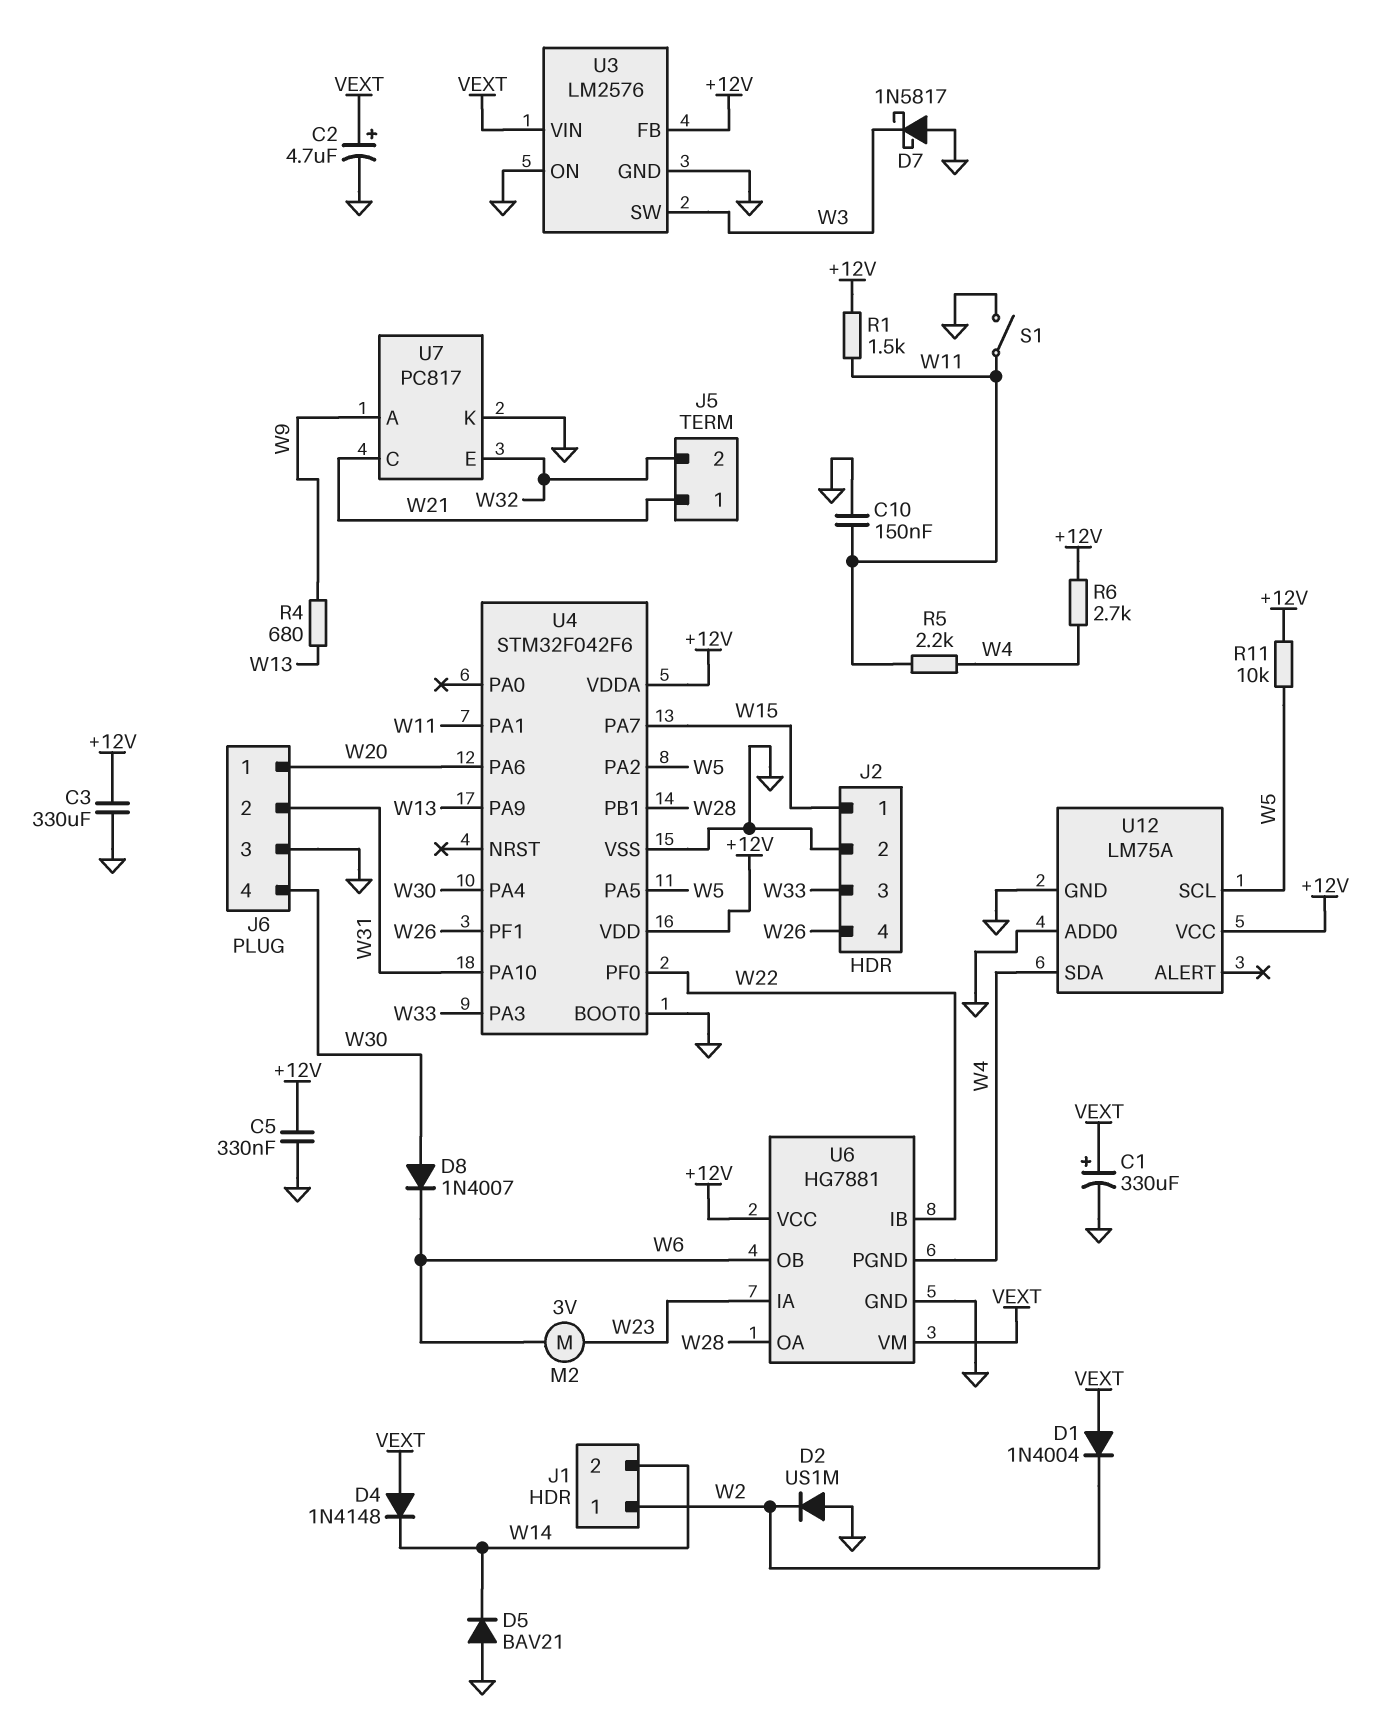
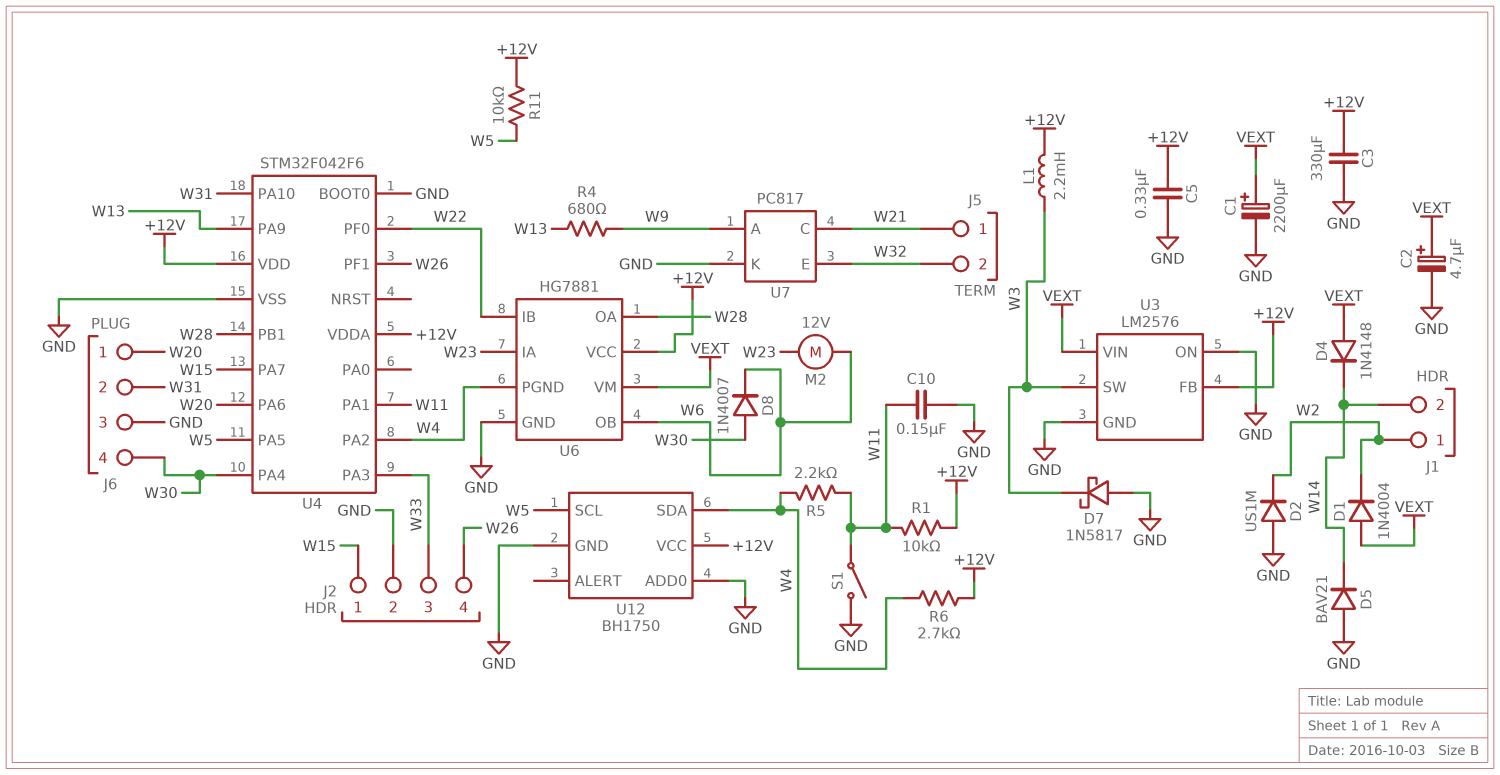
C1: 330uF (plus VEXT, minus GND) -> 2200uF (plus VEXT, minus GND)
L1: none -> 2.2mH (+12V, W3)
M2: motor 3V (W6, W23) -> motor 12V (W6, W23)
R1: 1.5k (+12V, W11) -> 10k (+12V, W11)
U4 pin PA2: W5 -> W4
U12: LM75A -> BH1750

